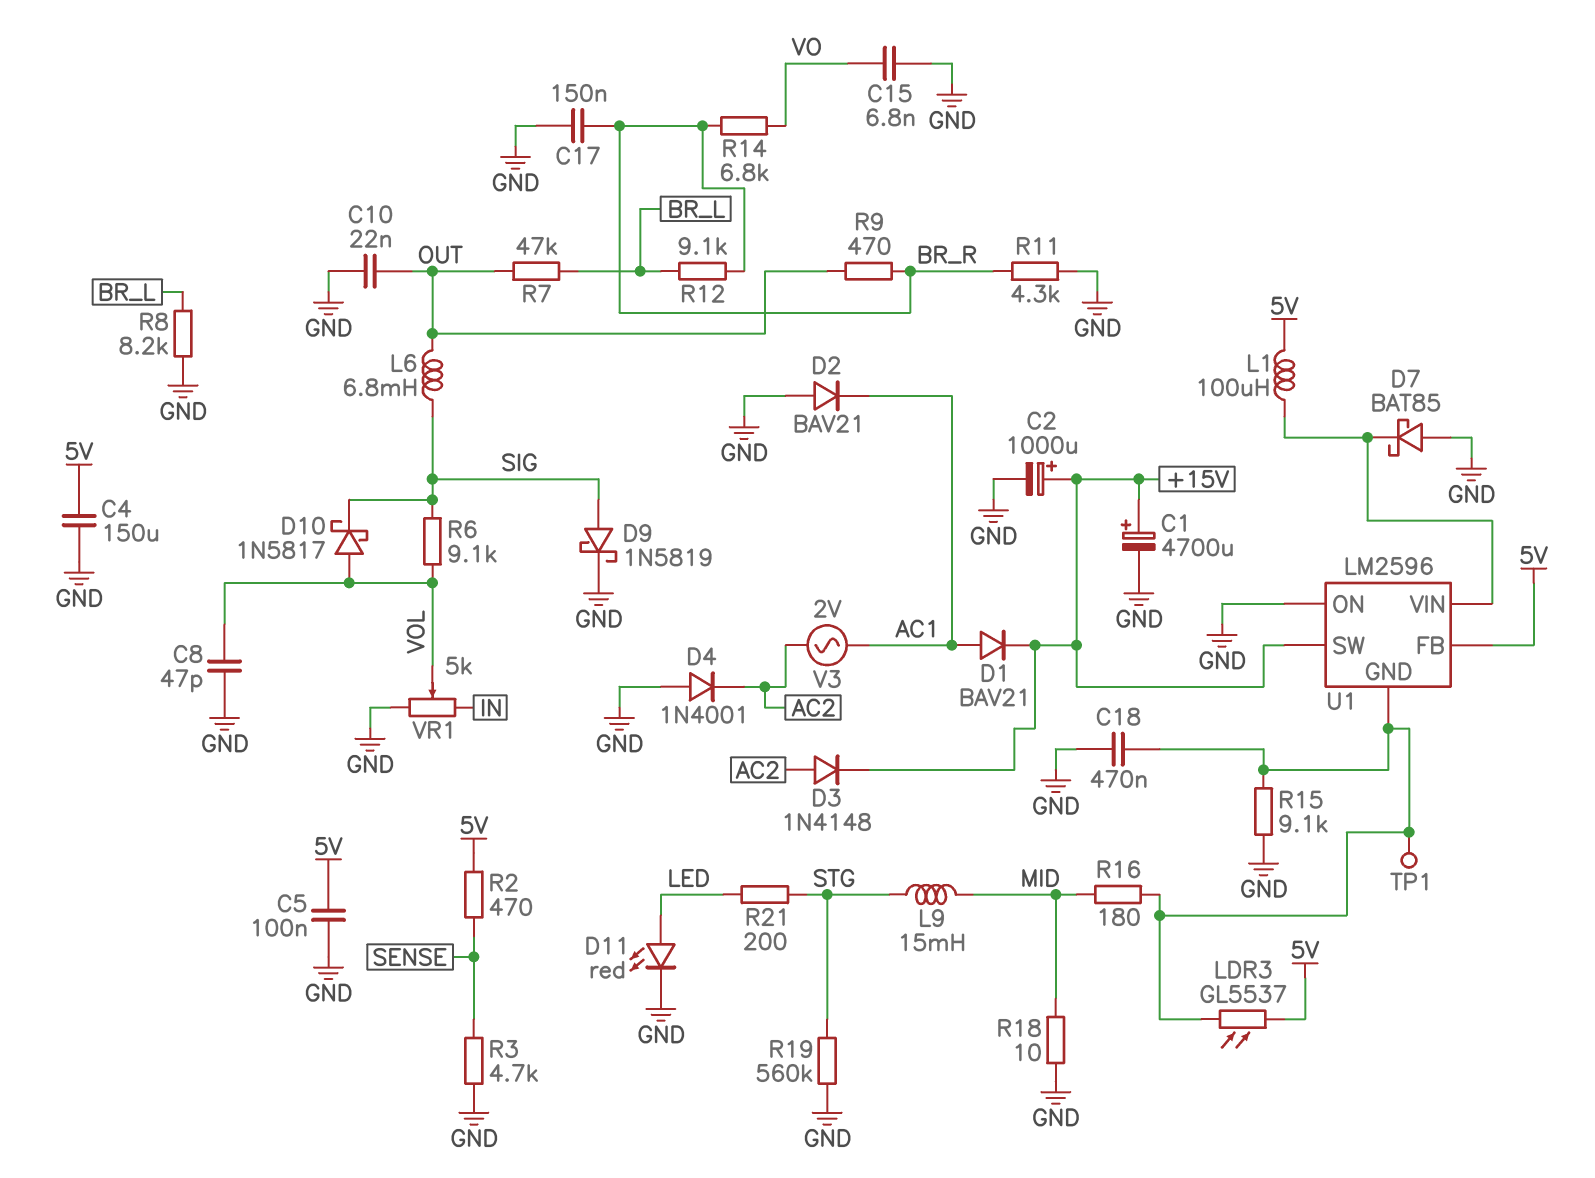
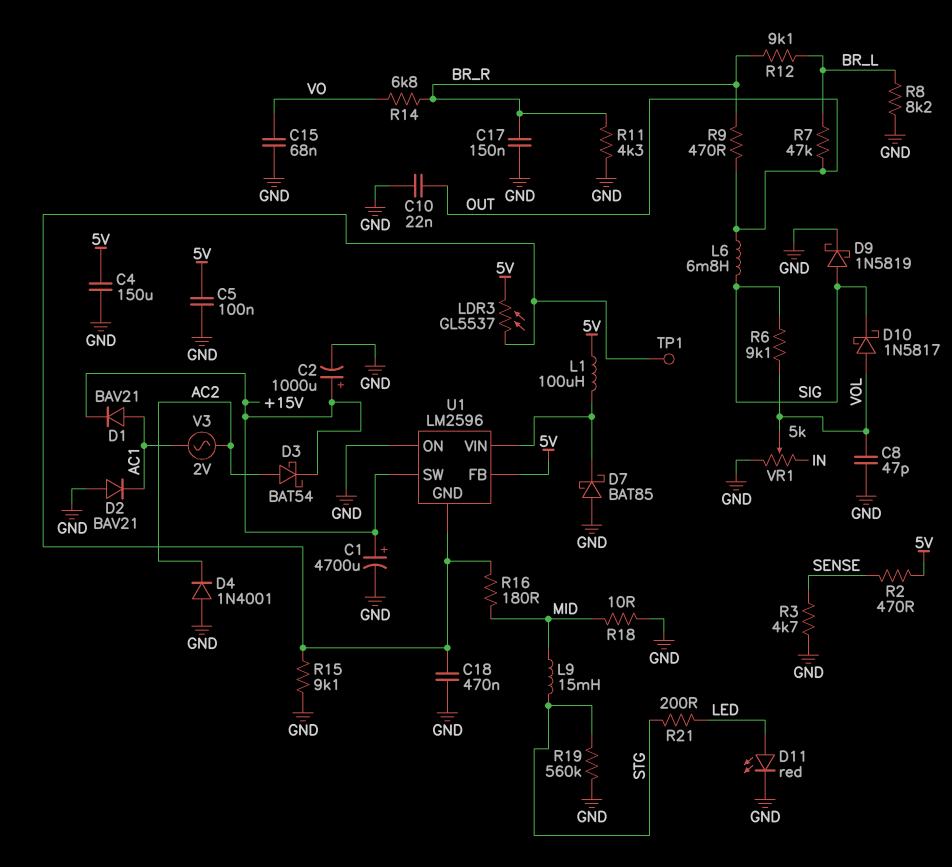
C15: 6.8nF (GND, VO) -> 68nF (GND, VO)
D3: diode 1N4148 (A AC2, K +15V) -> schottky BAT54 (A AC2, K +15V)

